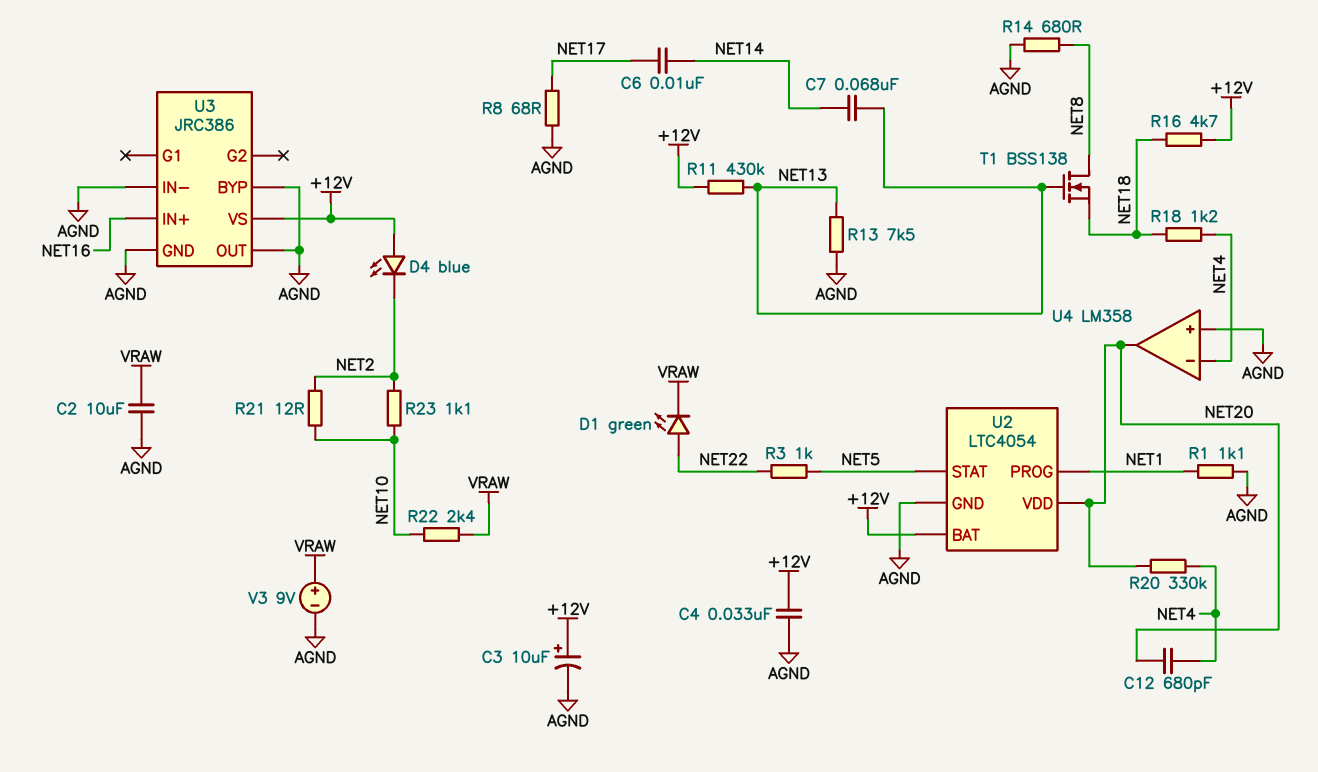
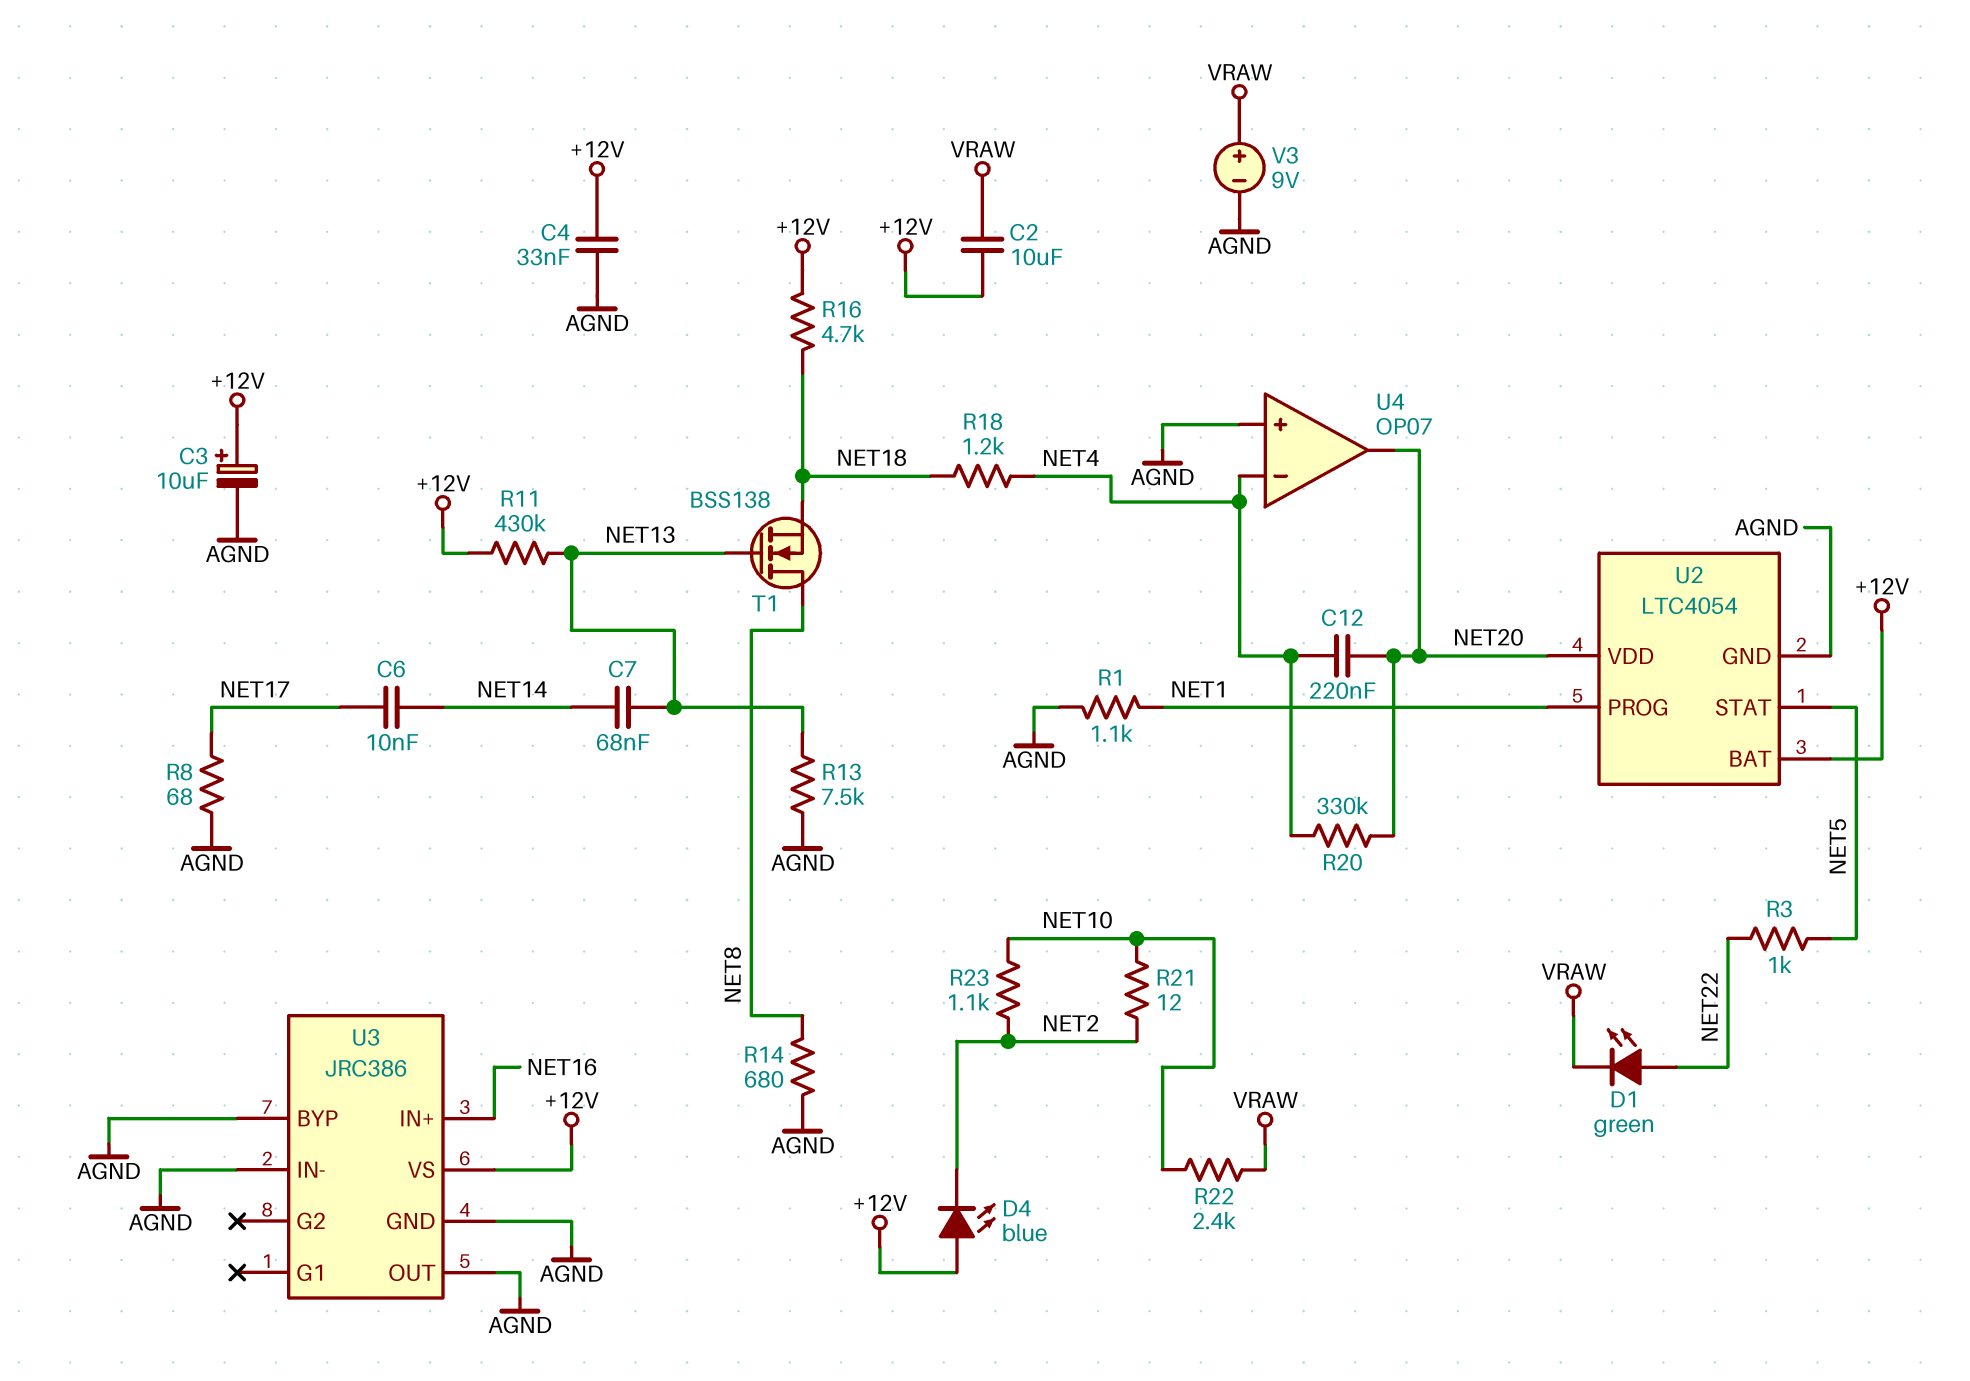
C2: 10uF (AGND, VRAW) -> 10uF (+12V, VRAW)
C12: 680pF (NET4, NET20) -> 220nF (NET4, NET20)
U4: LM358 -> OP07

